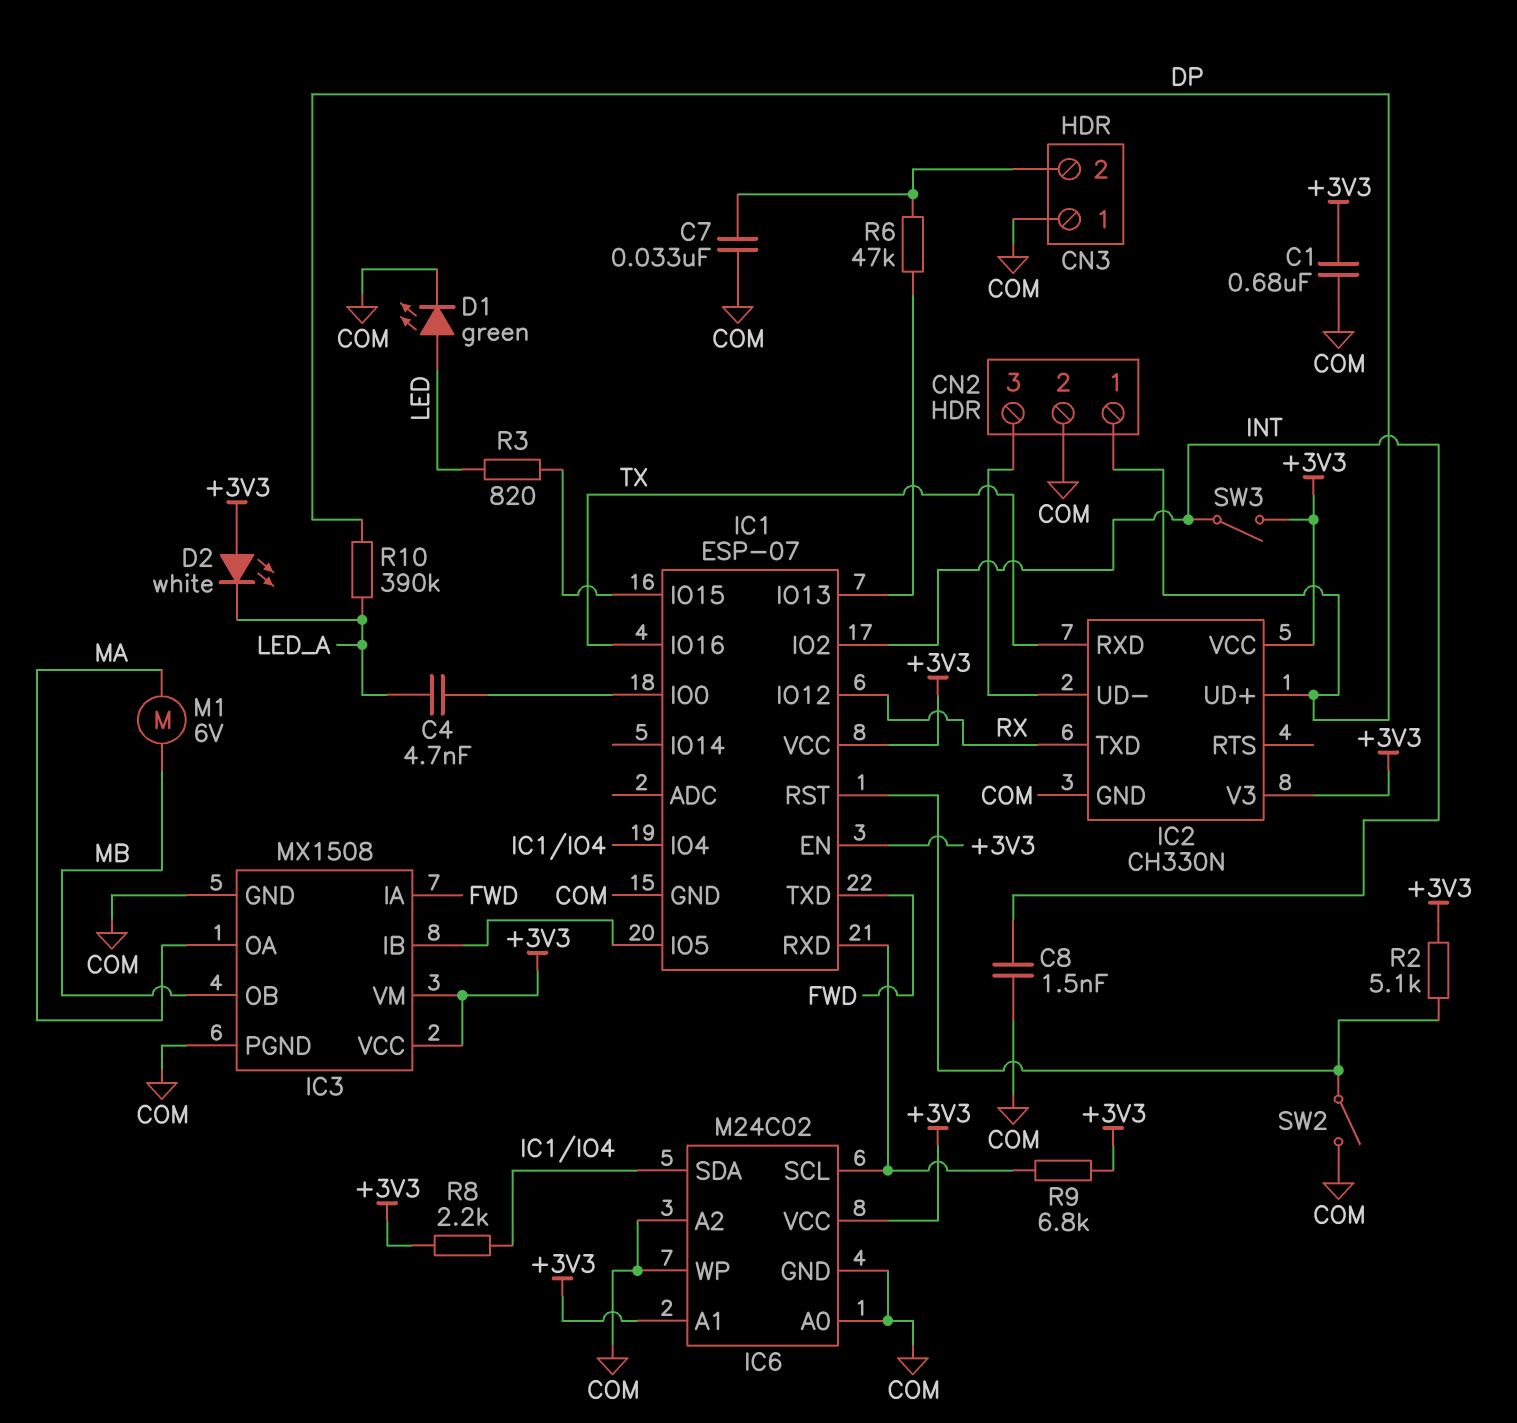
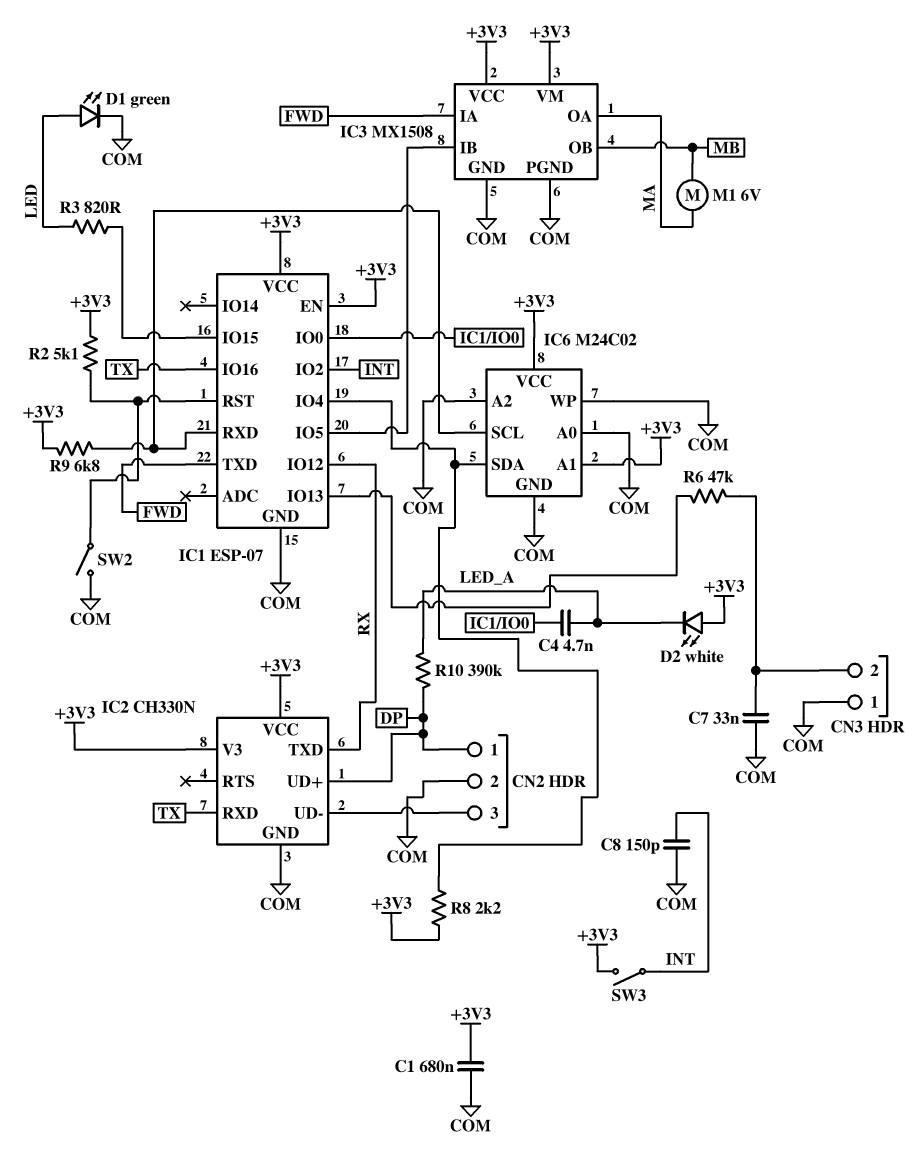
C8: 1.5nF (COM, INT) -> 150pF (COM, INT)

